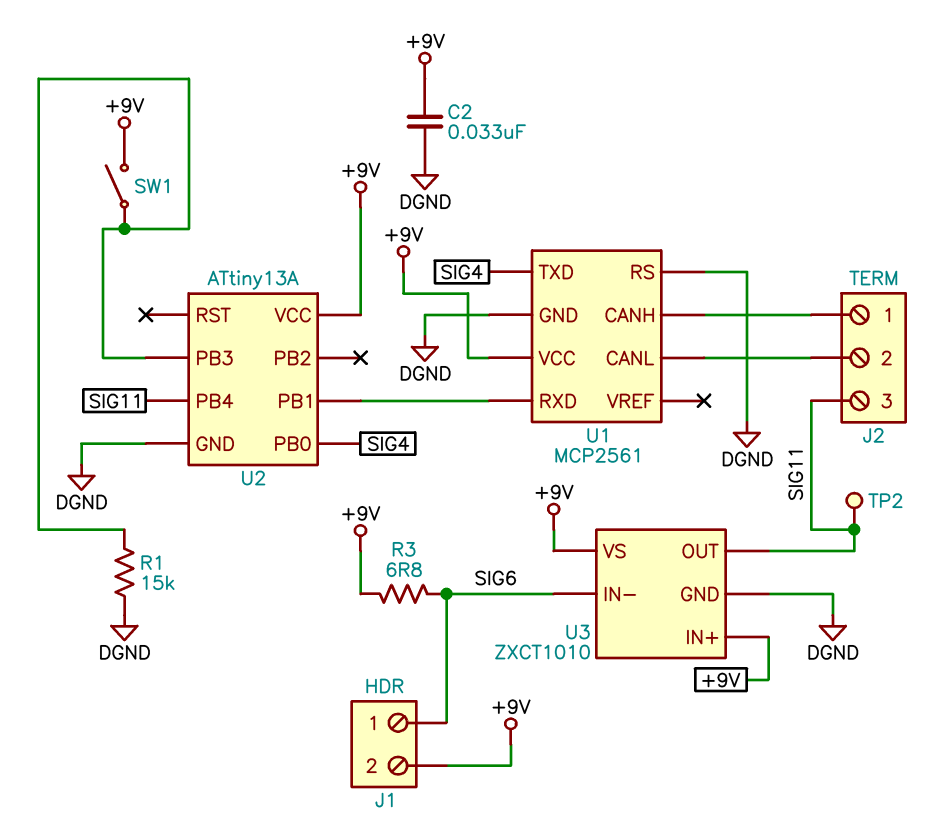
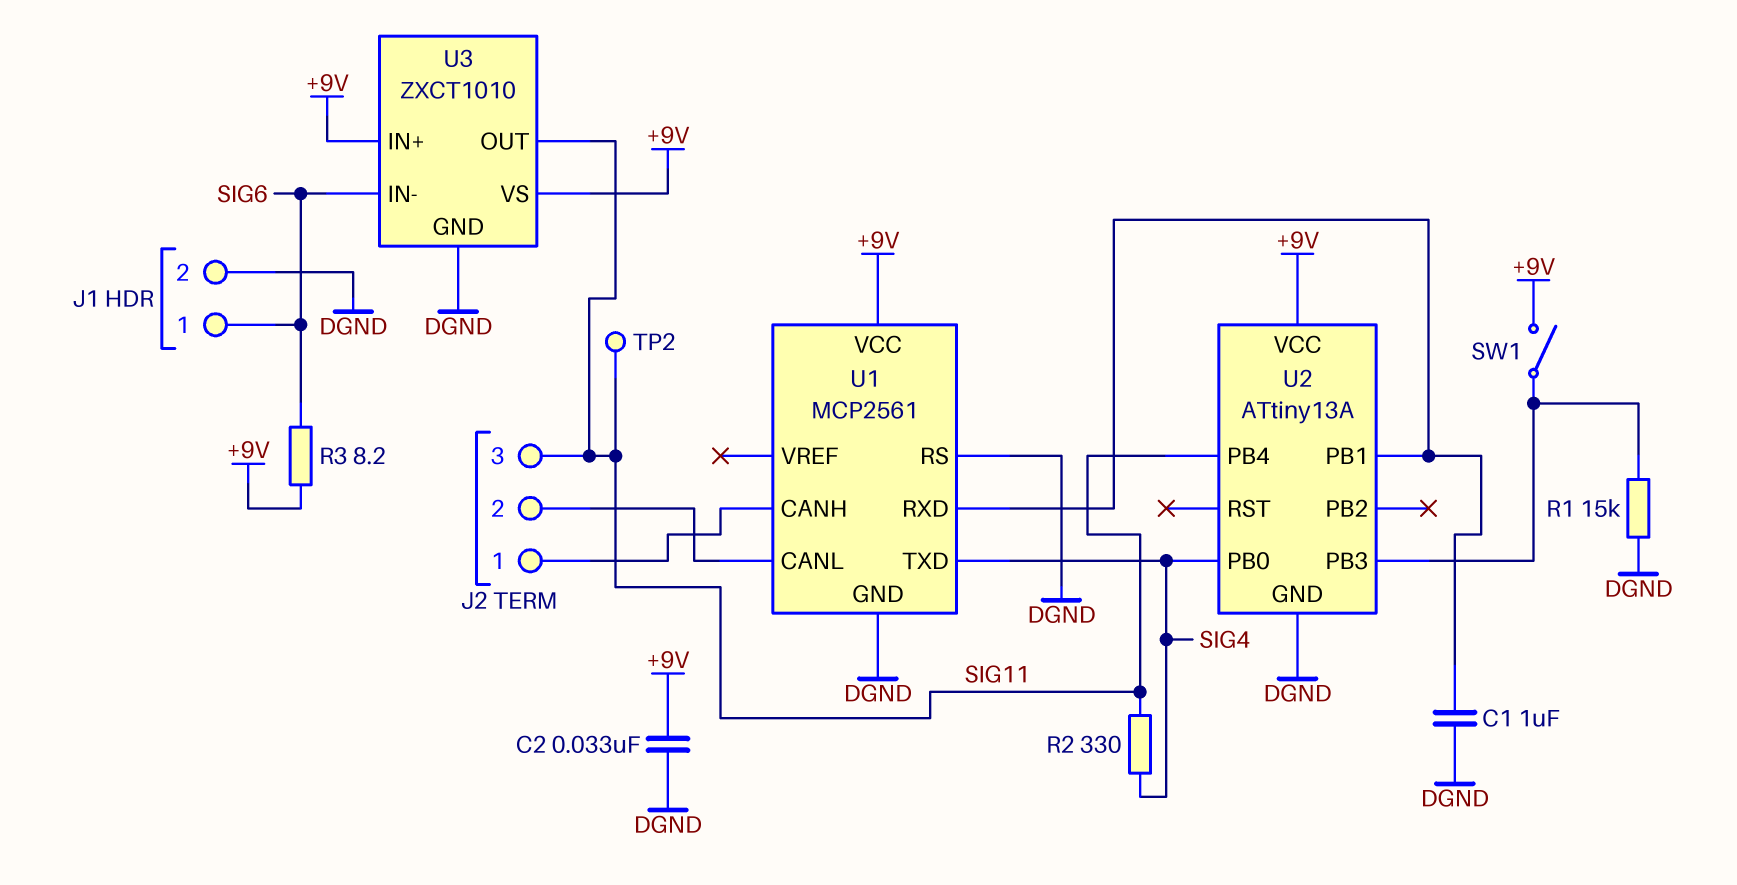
C1: none -> 1uF (DGND, U1/RXD)
J1 pin 2: +9V -> DGND
R2: none -> 330 (SIG4, SIG11)
R3: 6.8 (+9V, SIG6) -> 8.2 (+9V, SIG6)

